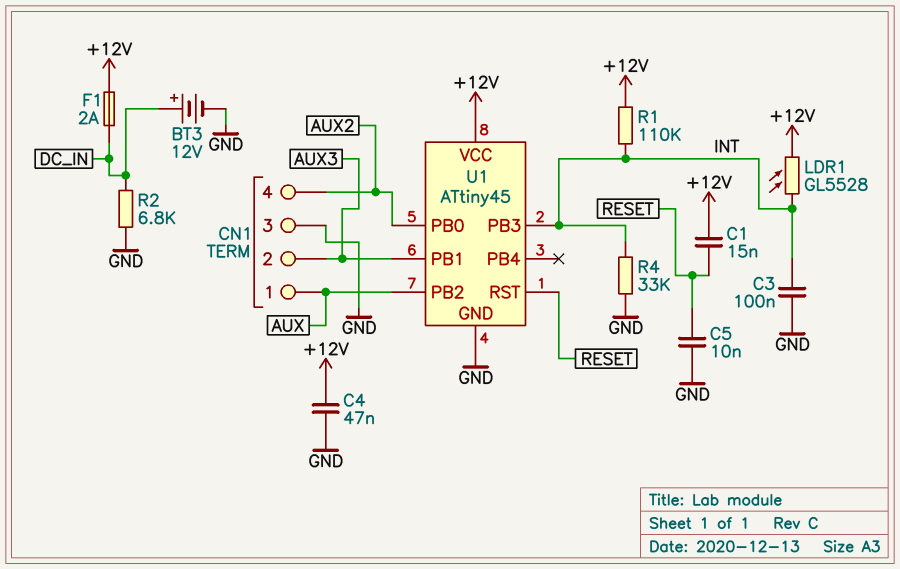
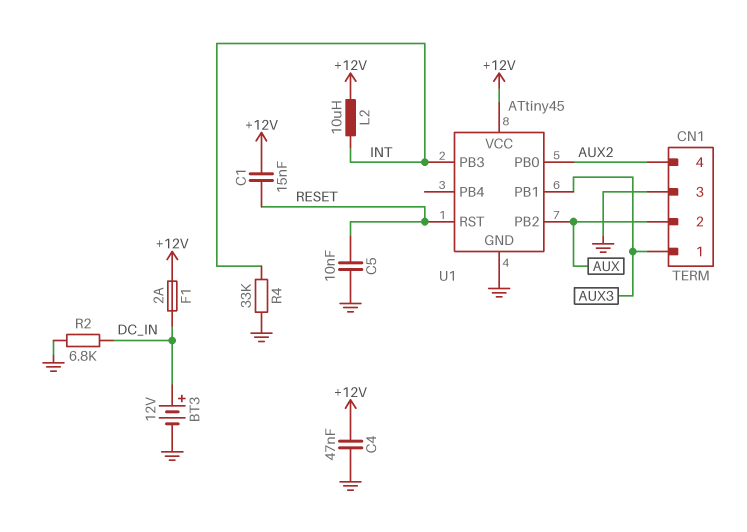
C3: 100nF (GND, INT) -> none
CN1 pin 1: AUX -> AUX3
CN1 pin 2: AUX3 -> AUX
L2: none -> 10uH (+12V, INT)
LDR1: GL5528 (+12V, INT) -> none
R1: 110k (+12V, INT) -> none

